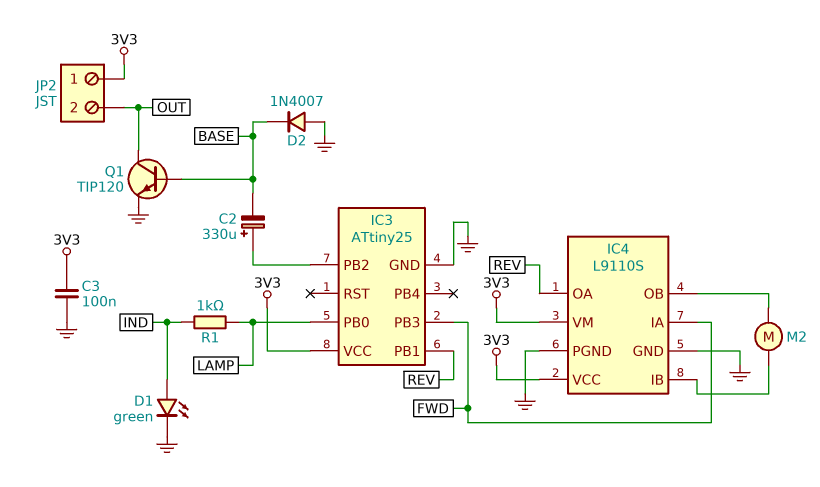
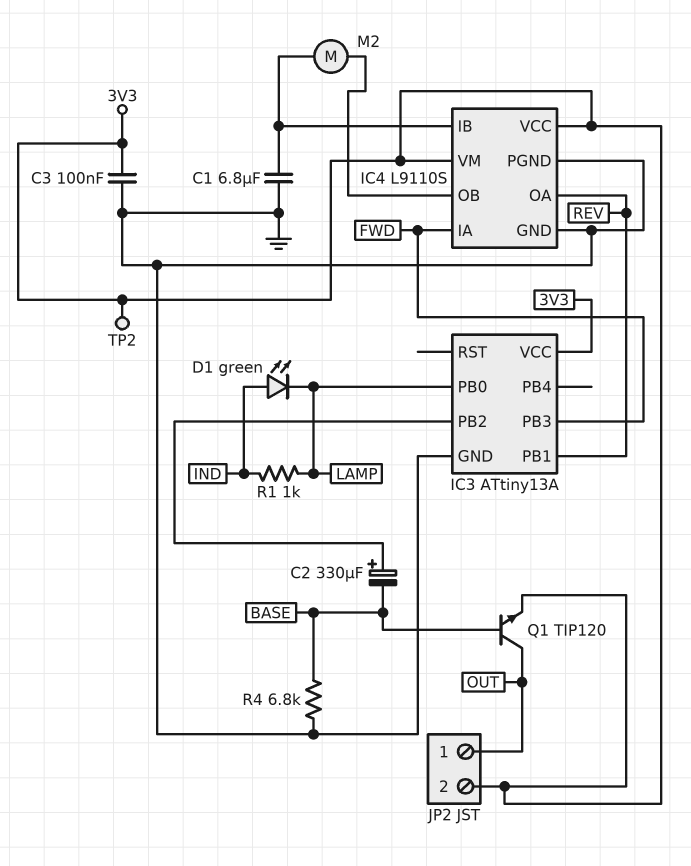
C1: none -> 6.8uF (GND, IC4/IB)
D1: LED green (A IND, K GND) -> LED green (A IND, K LAMP)
D2: diode 1N4007 (A GND, K BASE) -> none
IC3: ATtiny25 -> ATtiny13A
JP2 pin 1: 3V3 -> OUT
JP2 pin 2: OUT -> 3V3
Q1: NPN TIP120 (B BASE, C OUT, E GND) -> NPN TIP120 (B BASE, C OUT, E 3V3)
R4: none -> 6.8k (BASE, GND)
TP2: none -> test point (3V3)

